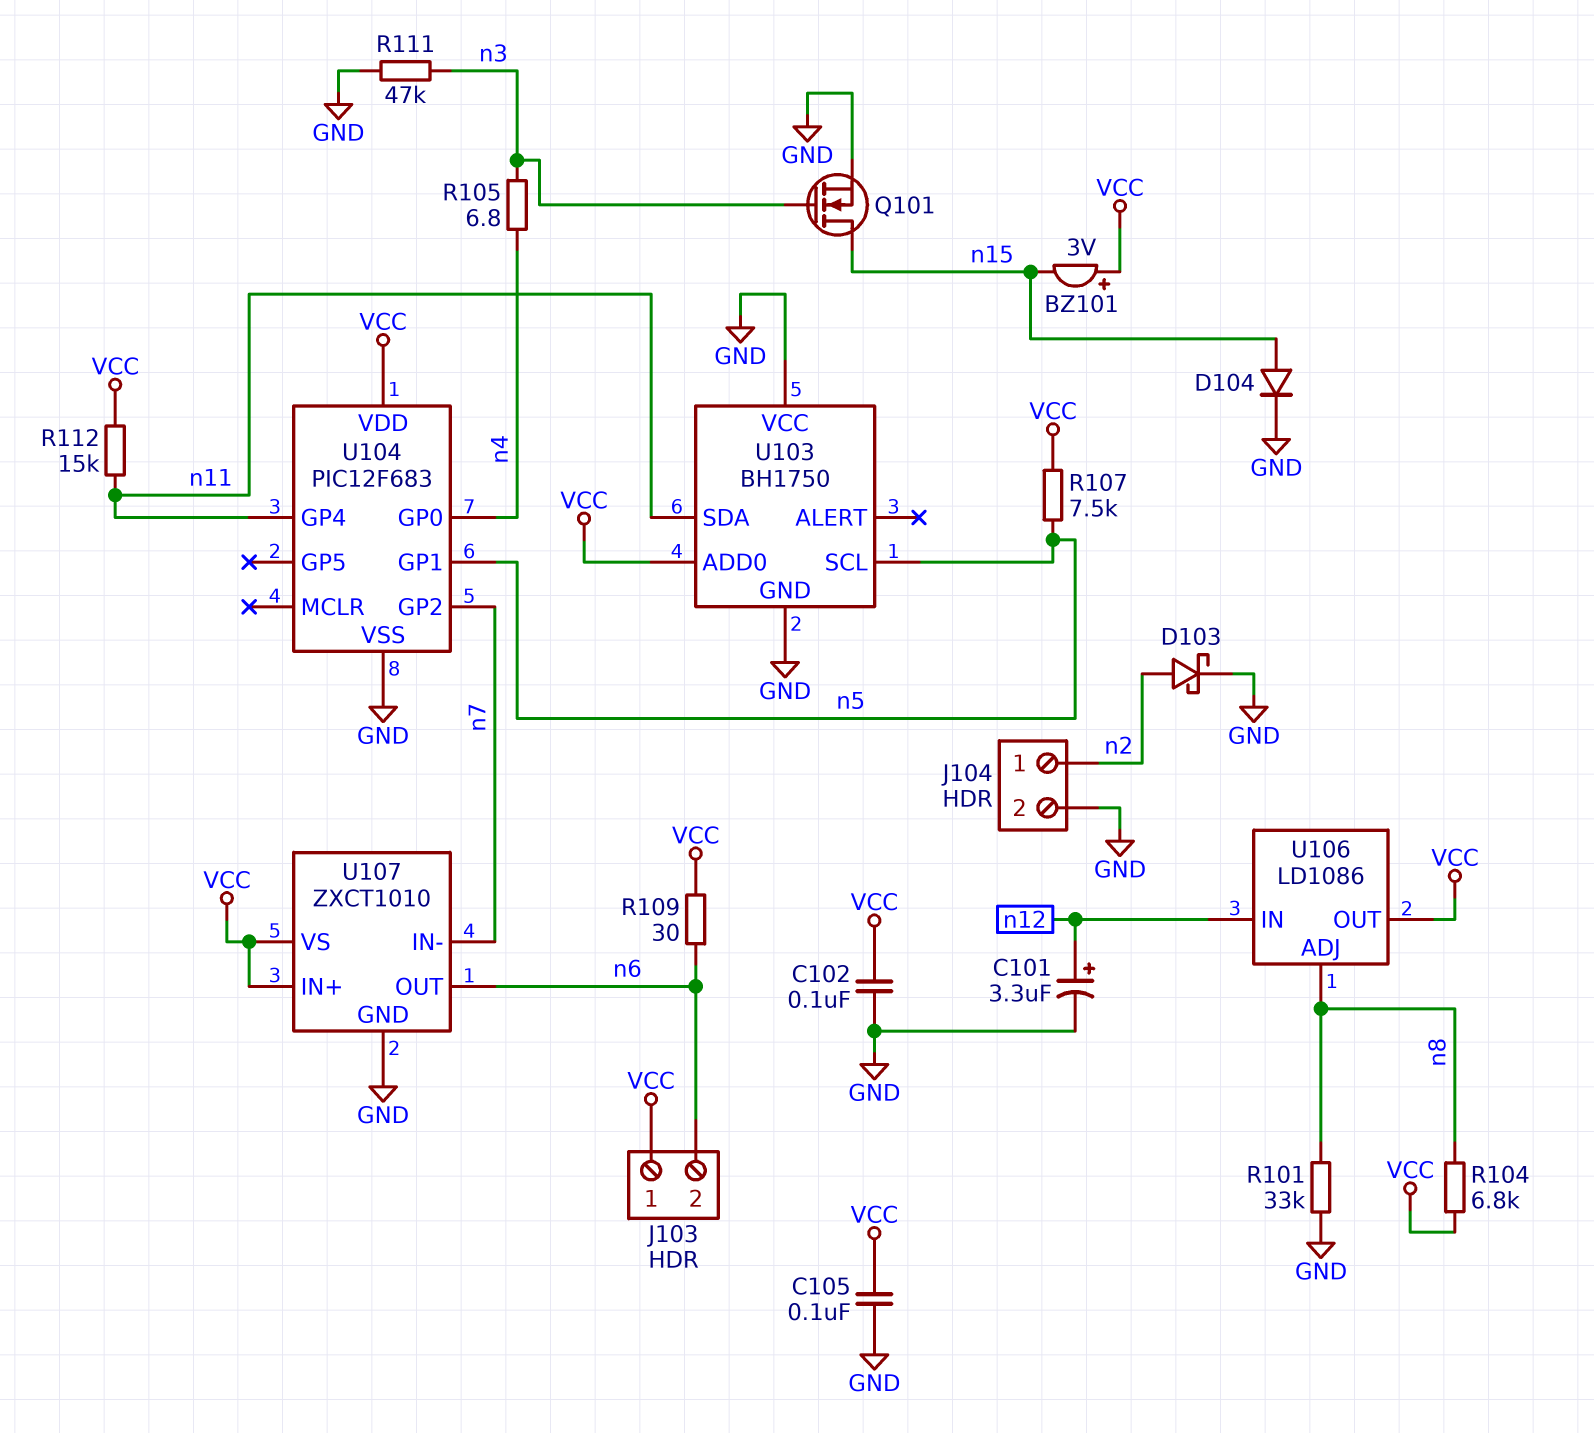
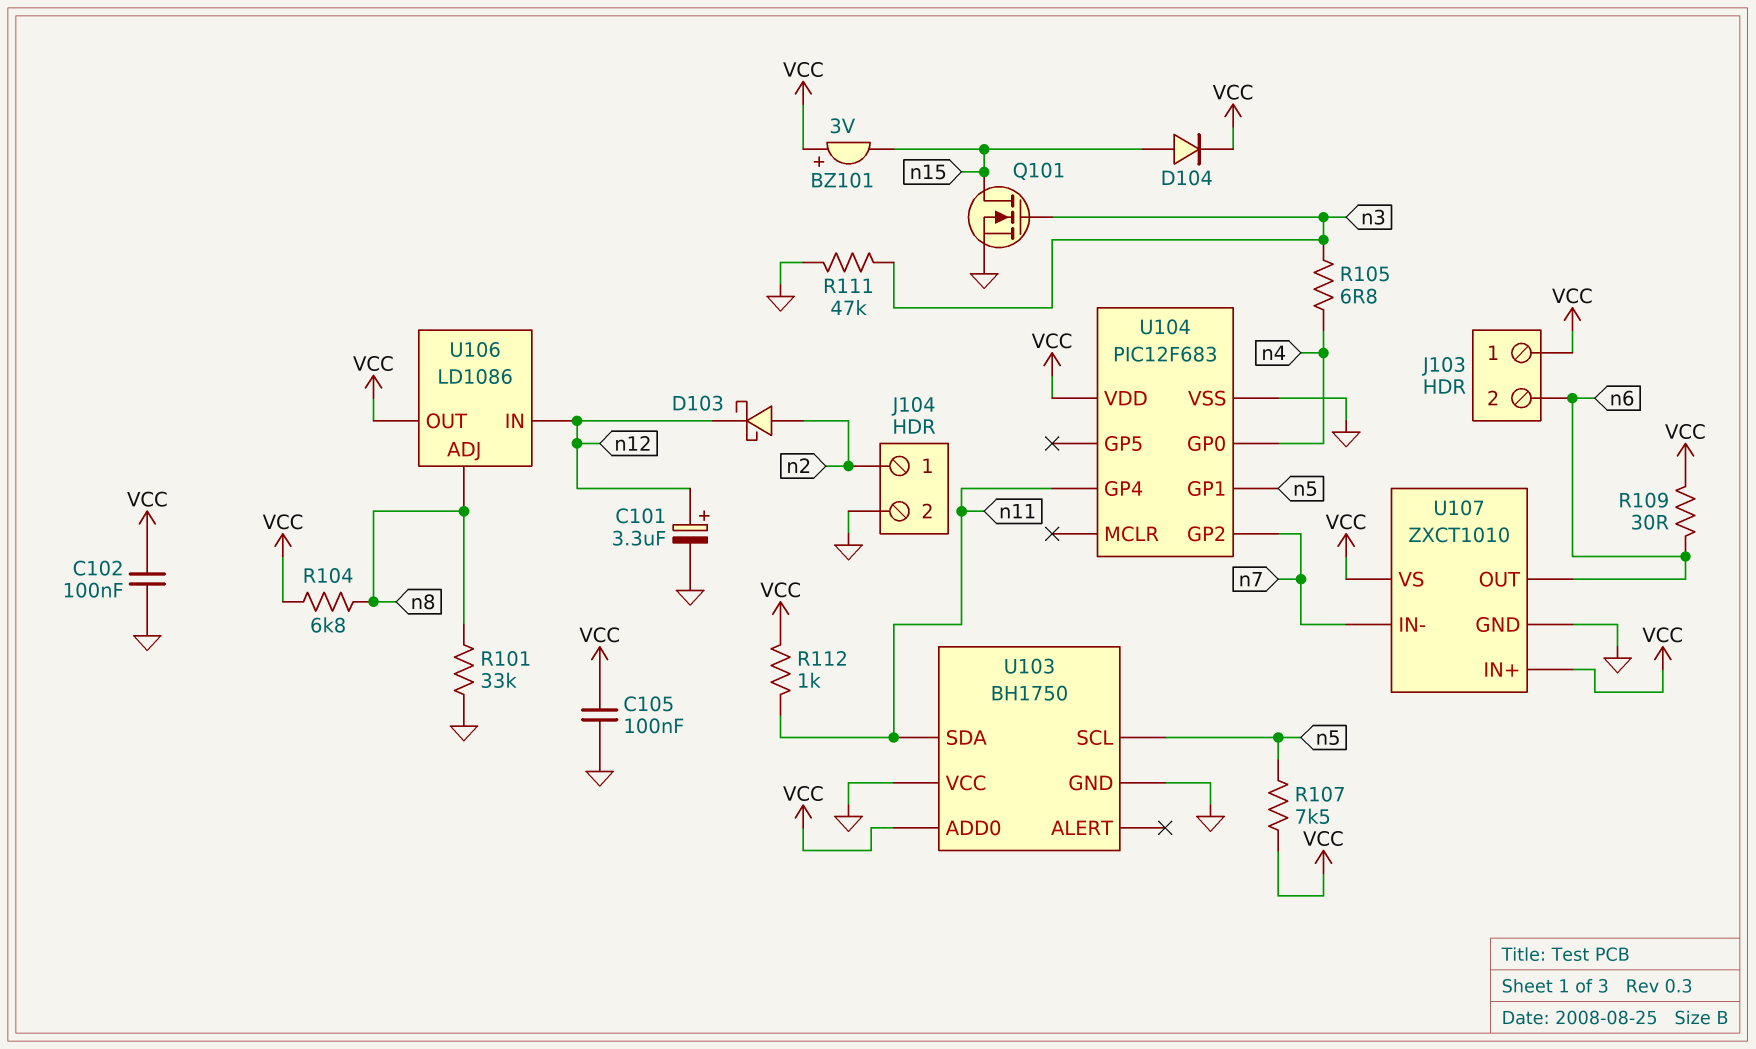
D103: schottky (A n2, K GND) -> schottky (A n2, K n12)
D104: diode (A n15, K GND) -> diode (A n15, K VCC)
R112: 15k (VCC, n11) -> 1k (VCC, n11)

